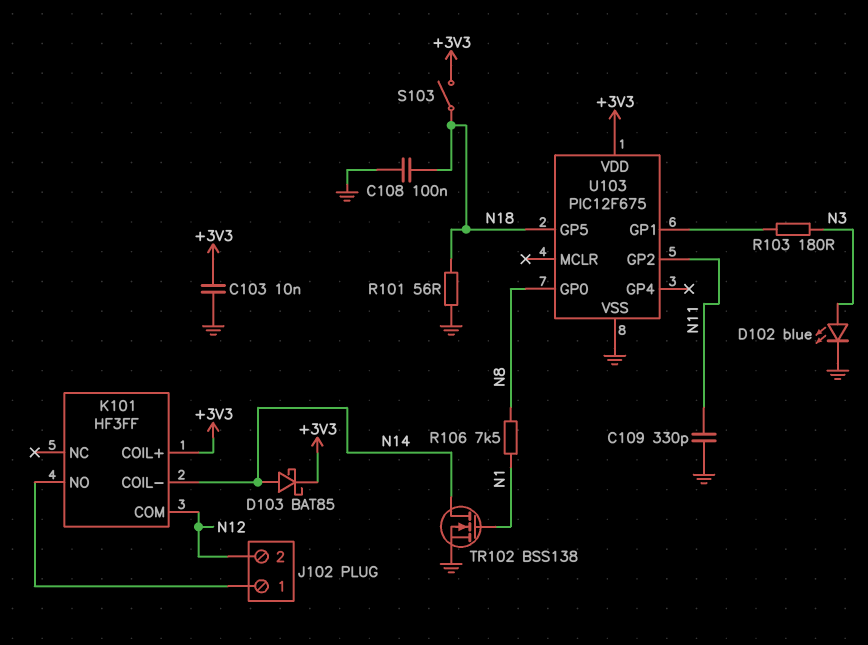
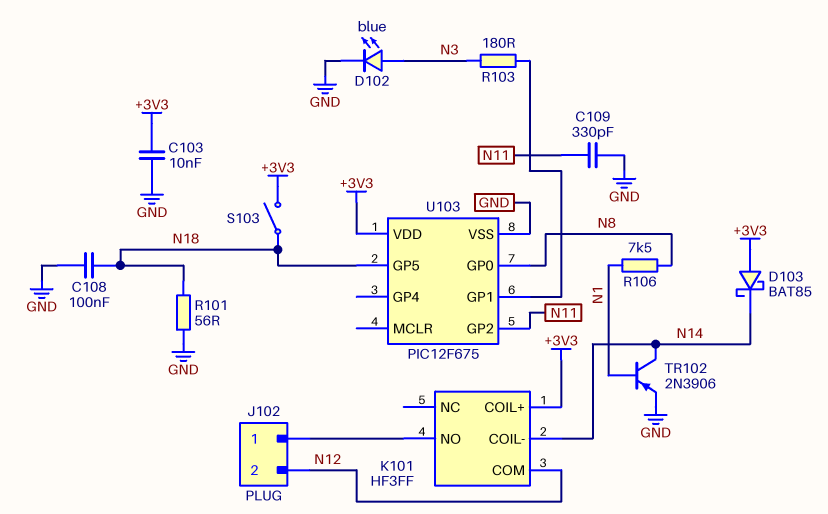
D103: schottky BAT85 (A N14, K +3V3) -> schottky BAT85 (A +3V3, K N14)
TR102: NMOS BSS138 (G N1, D N14, S GND) -> PNP 2N3906 (B N1, C N14, E GND)

